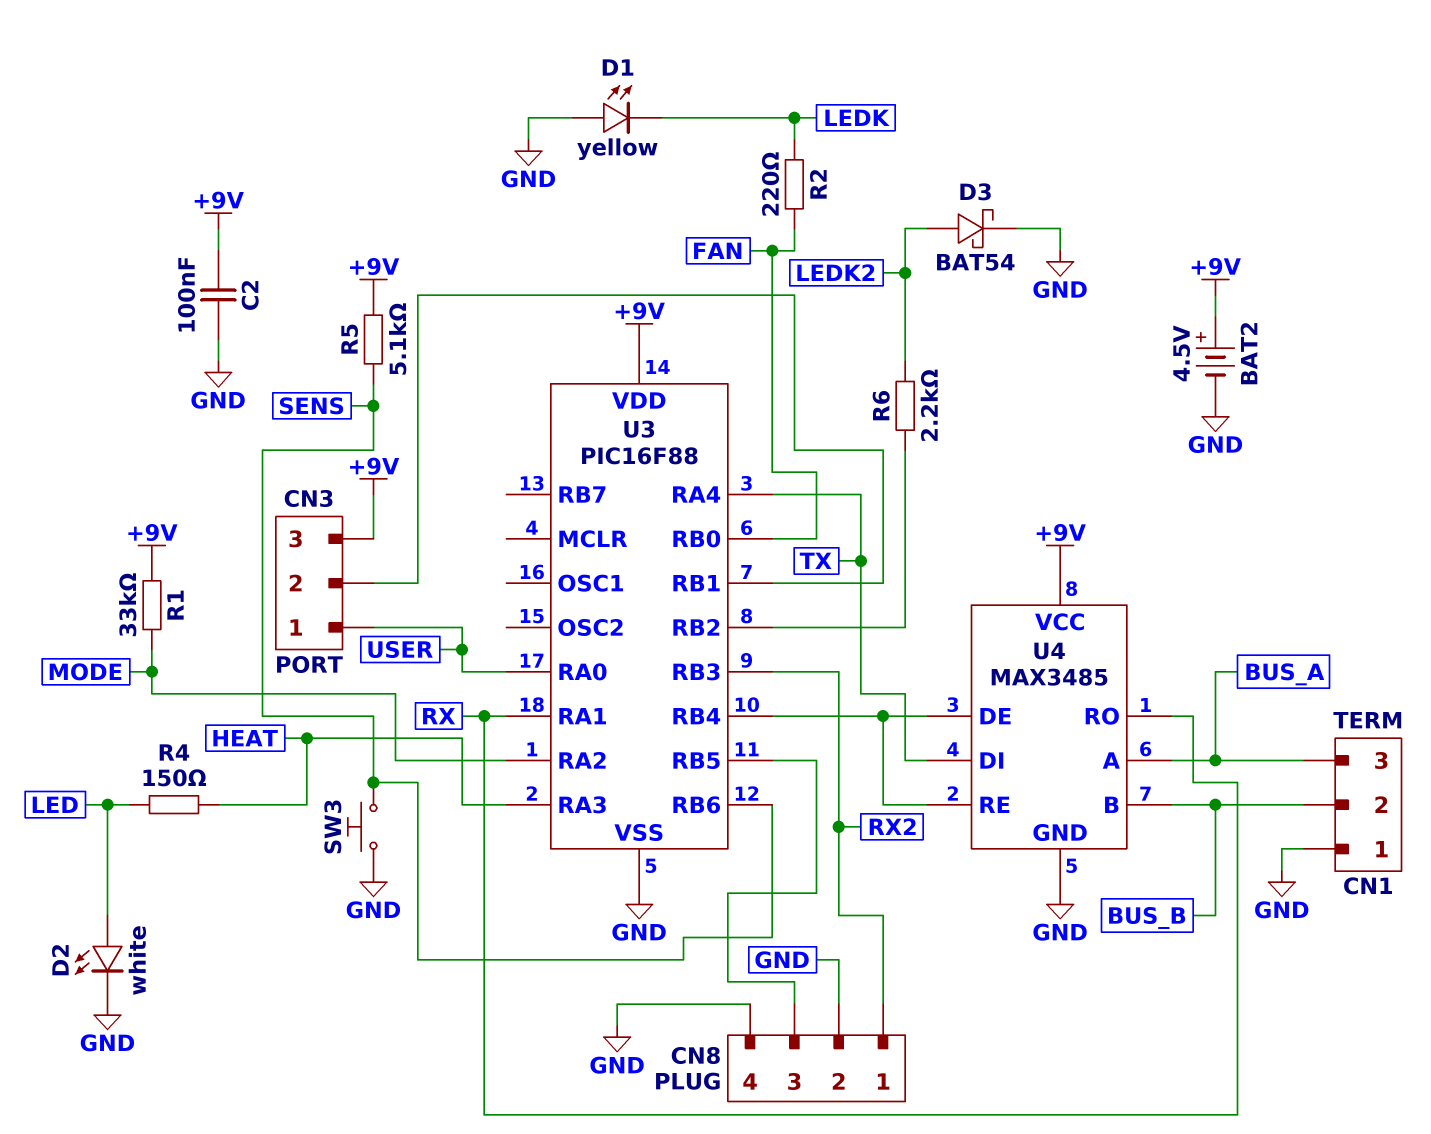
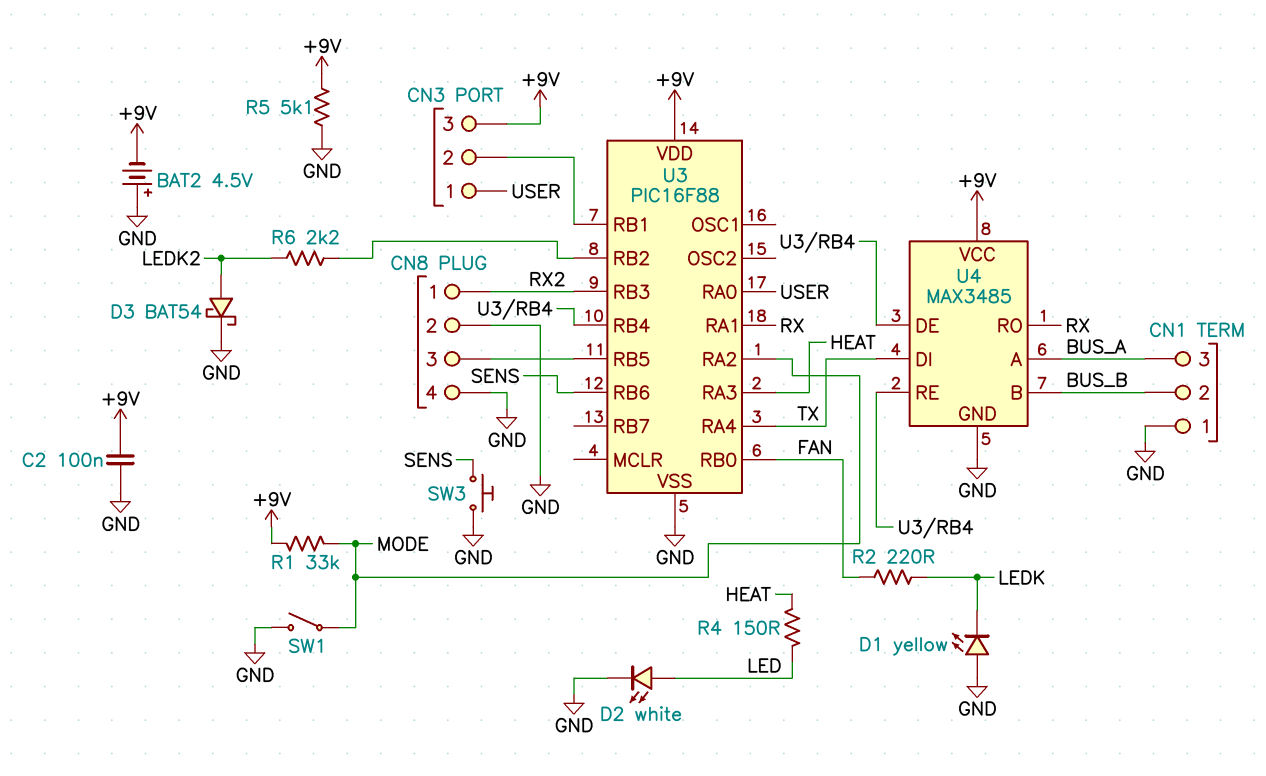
BAT2: 4.5V (plus +9V, minus GND) -> 4.5V (plus GND, minus +9V)
R5: 5.1k (+9V, SENS) -> 5.1k (+9V, GND)
SW1: none -> switch (GND, MODE)

